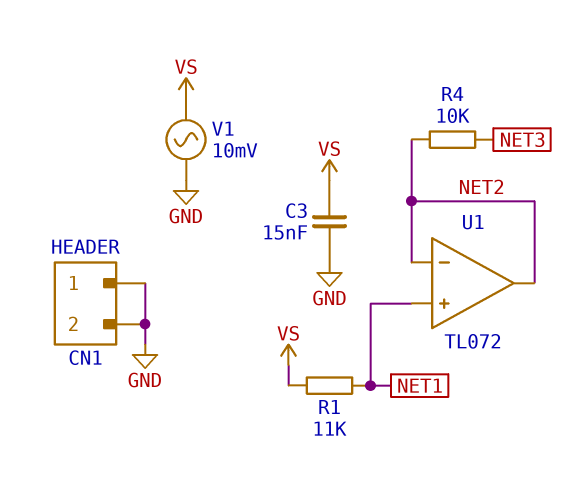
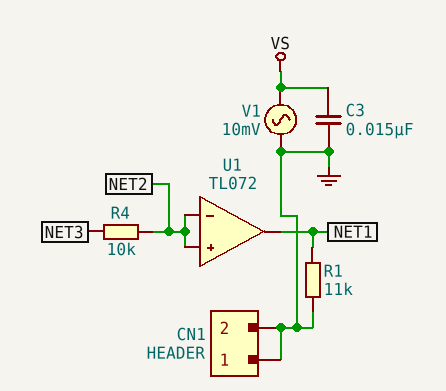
R1: 11k (NET1, VS) -> 11k (GND, NET1)
U1 pin in+: NET1 -> NET2
U1 pin out: NET2 -> NET1

